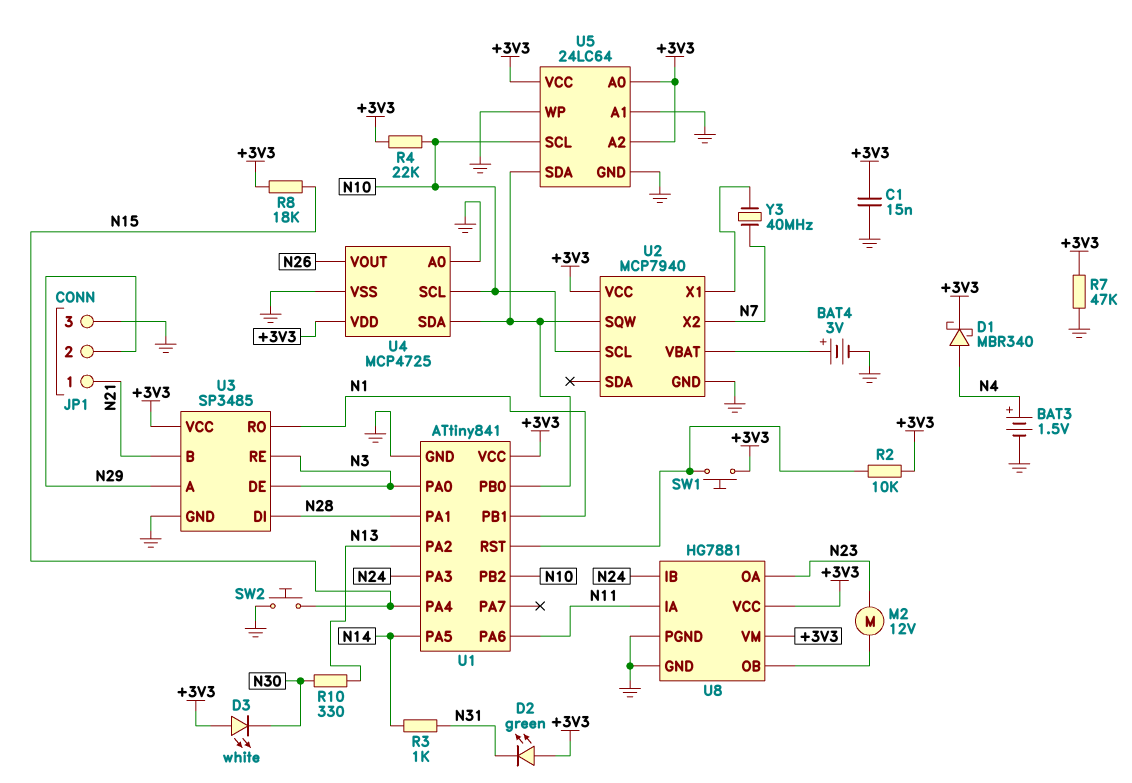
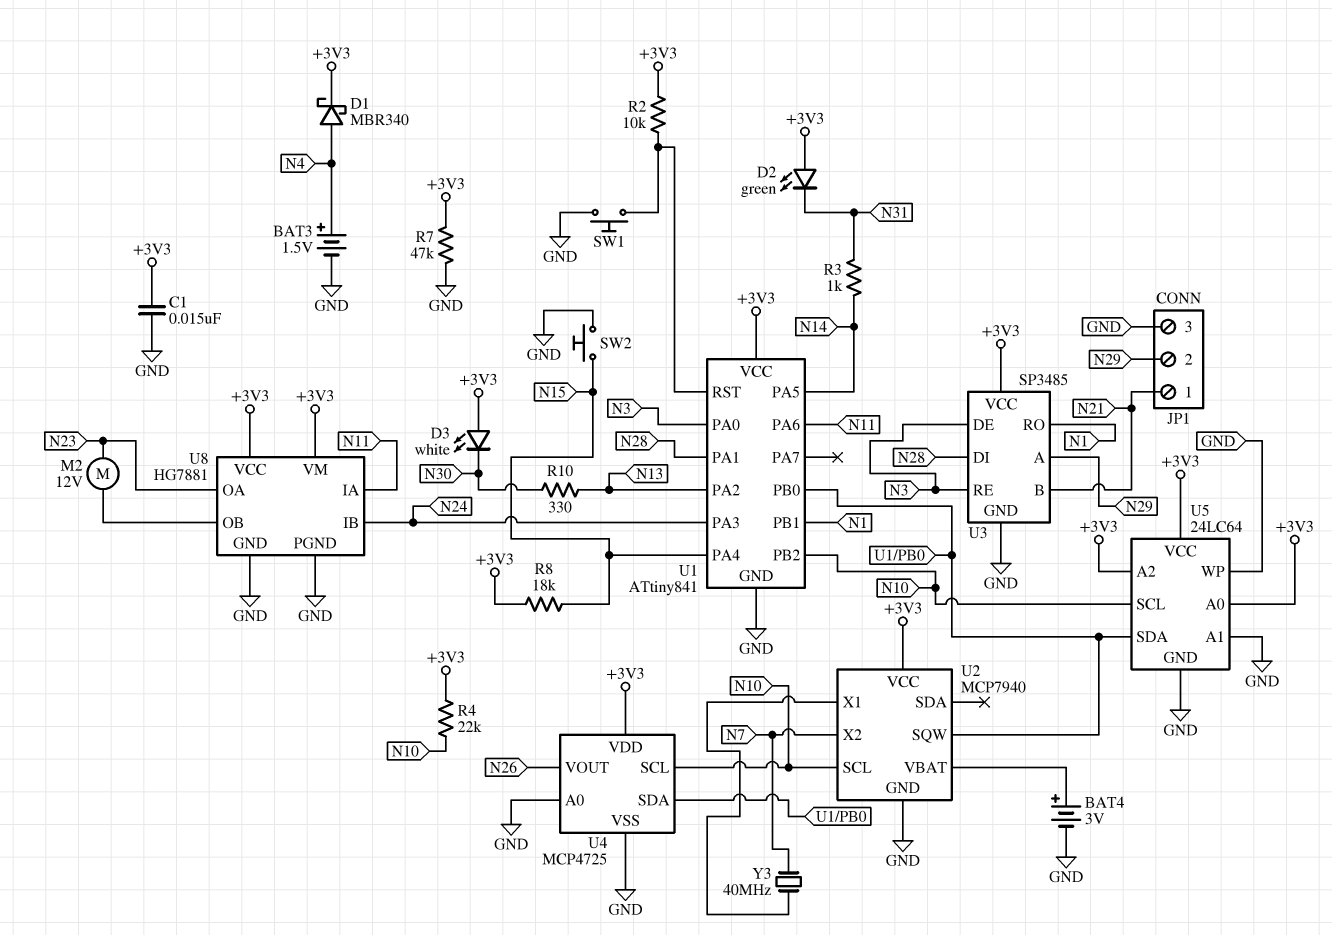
SW1: button (+3V3, U1/RST) -> button (GND, U1/RST)

